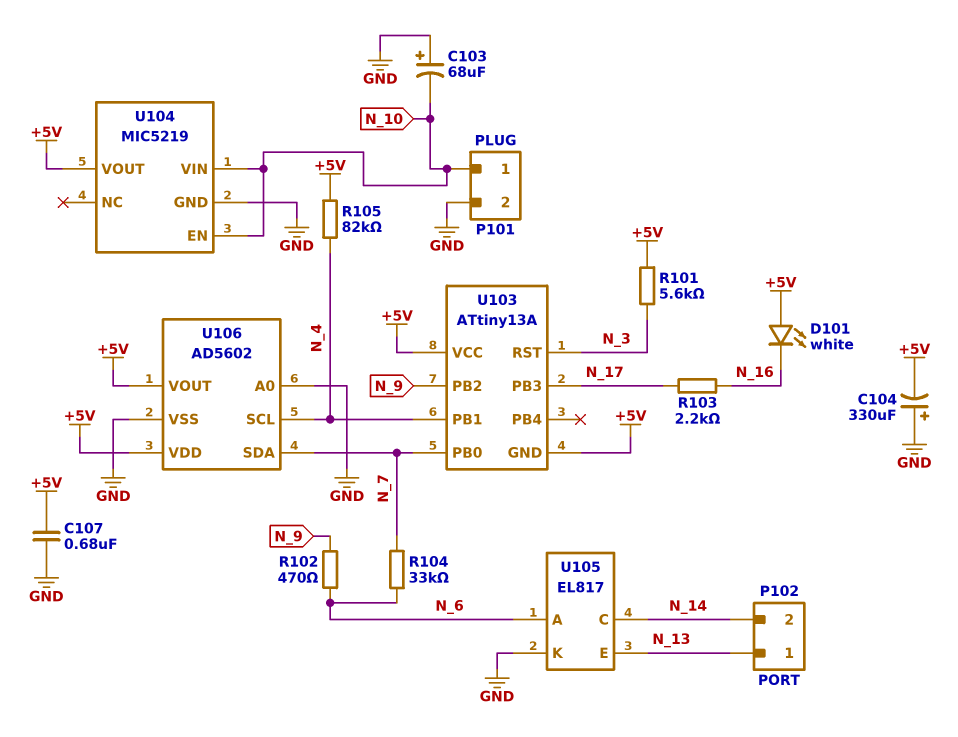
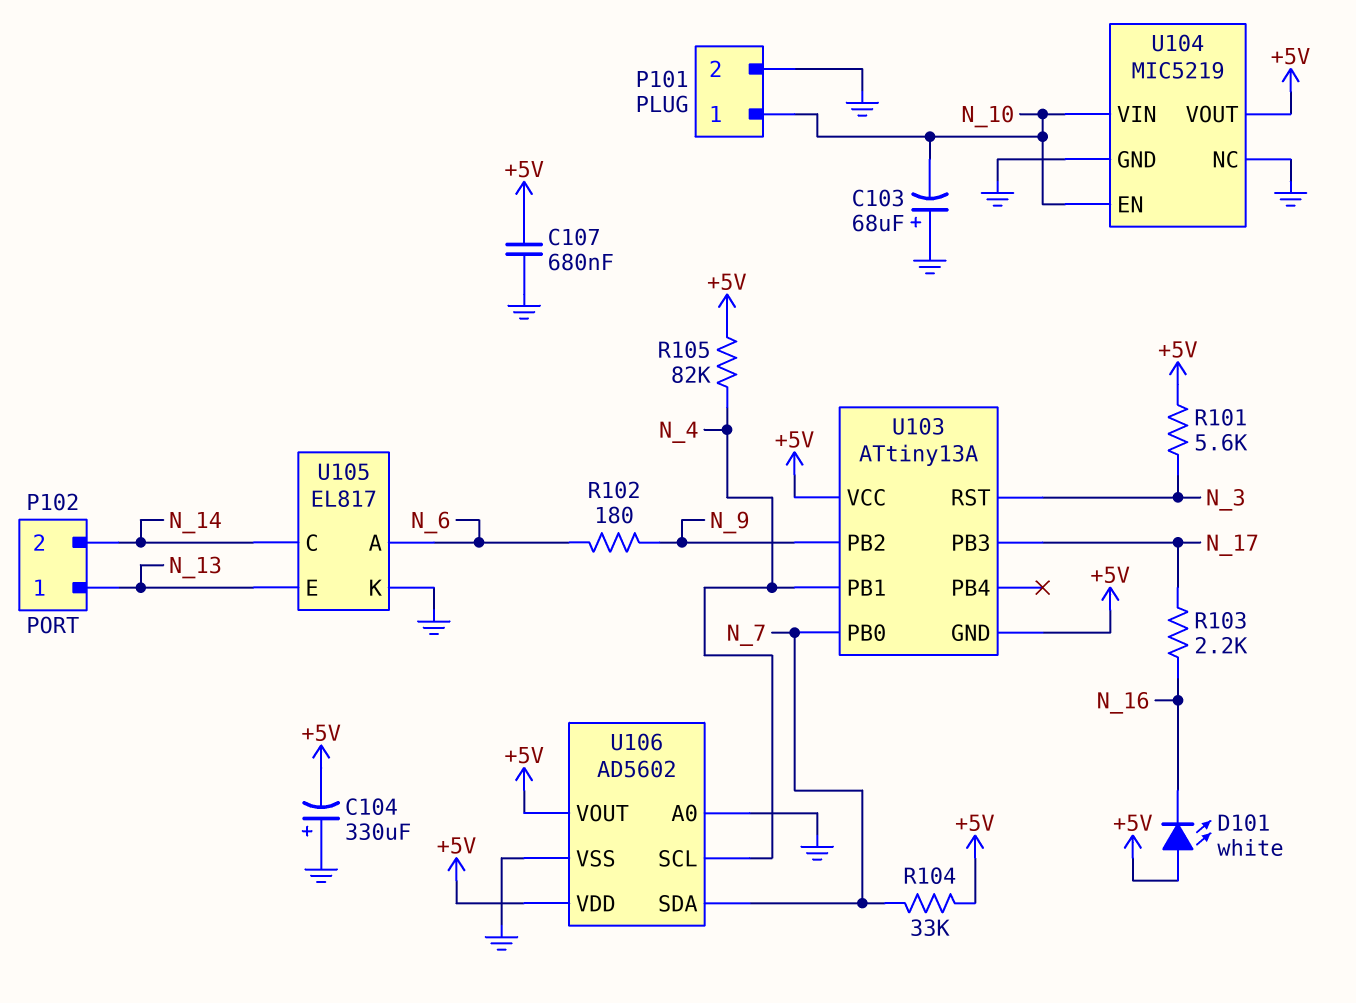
R102: 470 (N_6, N_9) -> 180 (N_6, N_9)
R104: 33k (N_6, N_7) -> 33k (+5V, N_7)
U104 pin NC: none -> GND

